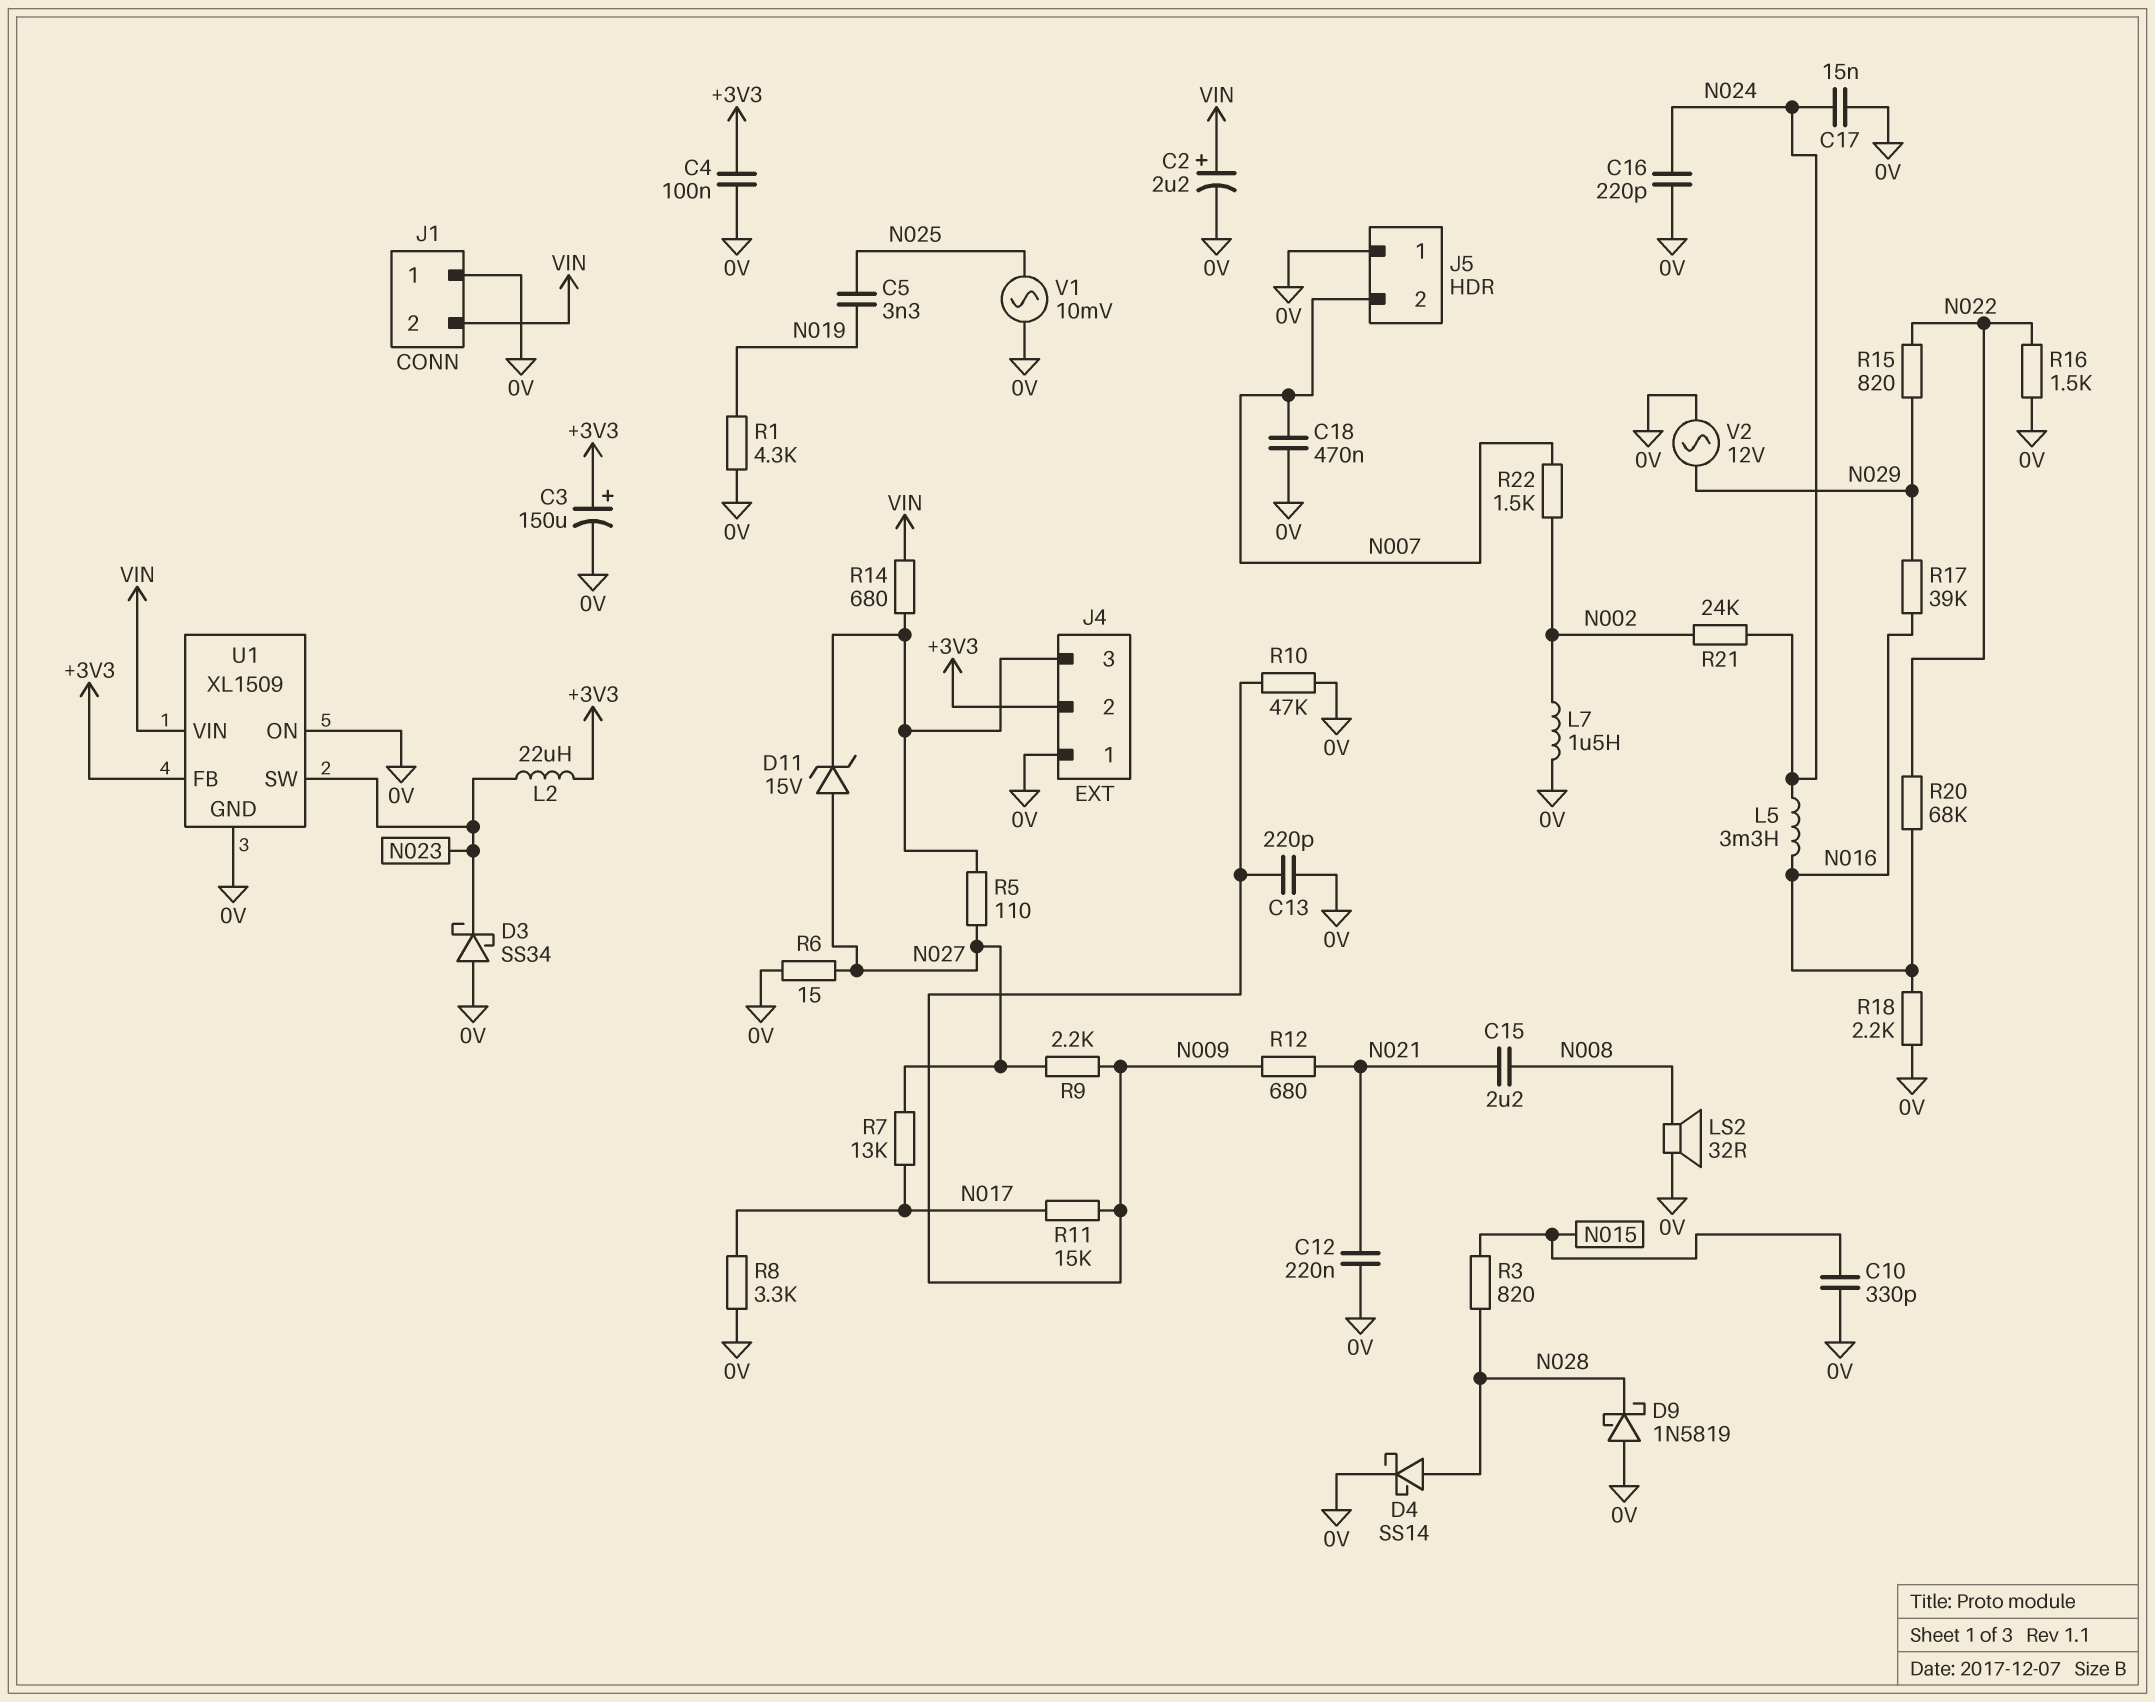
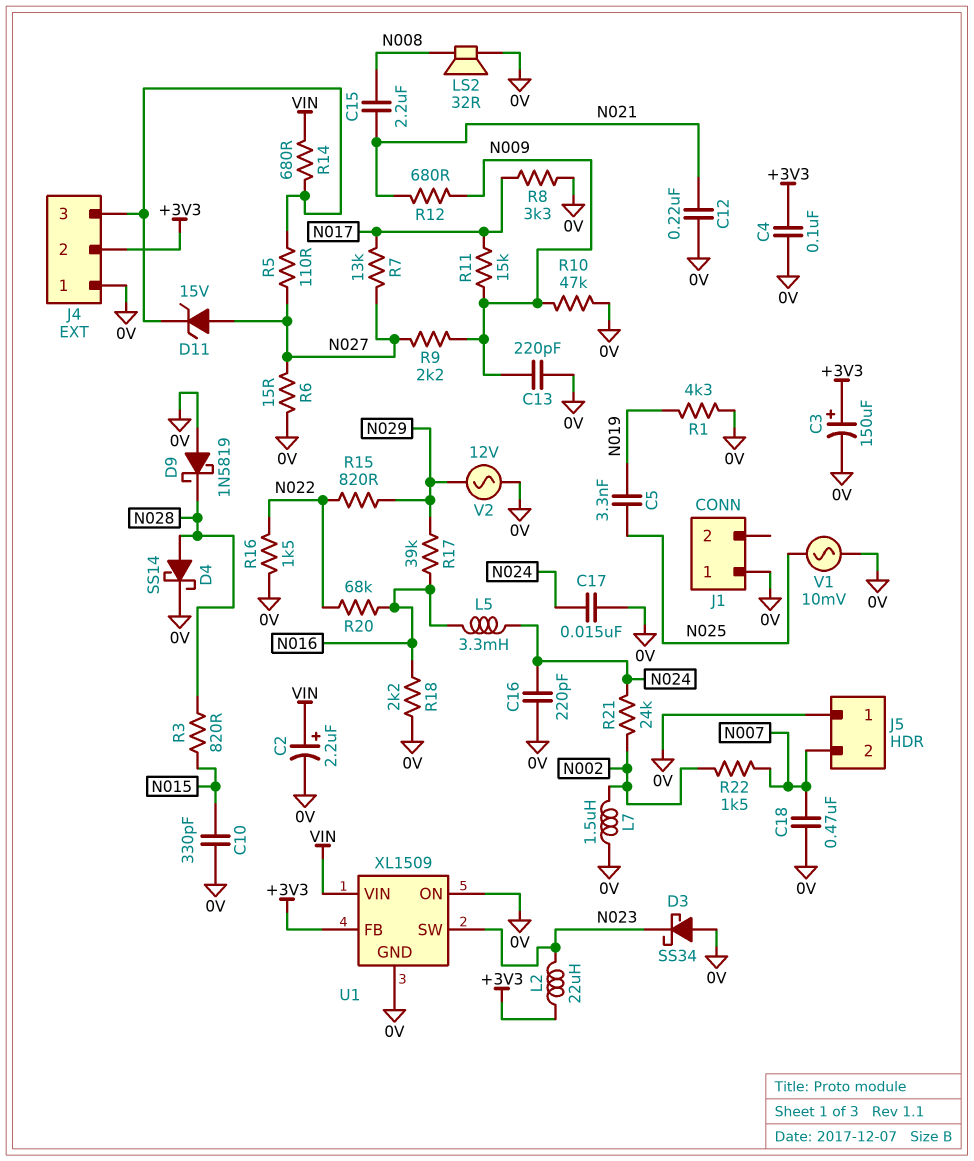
J1 pin 2: VIN -> none

